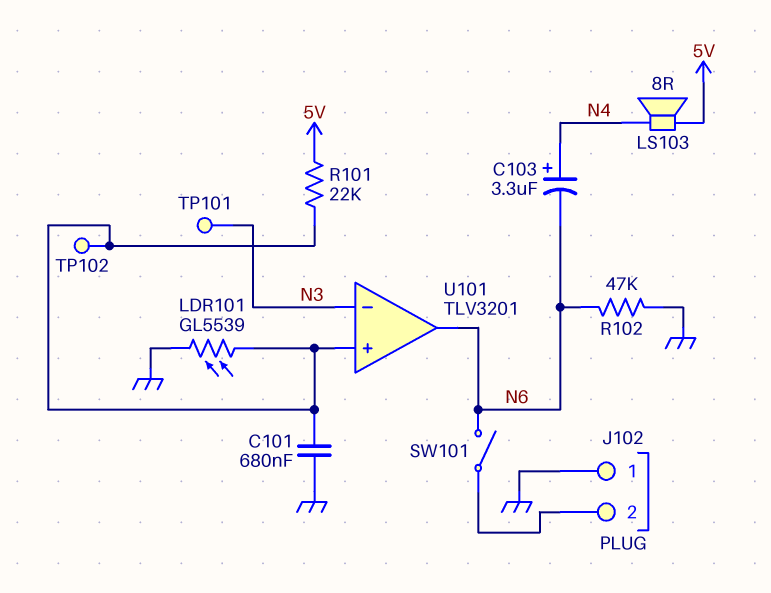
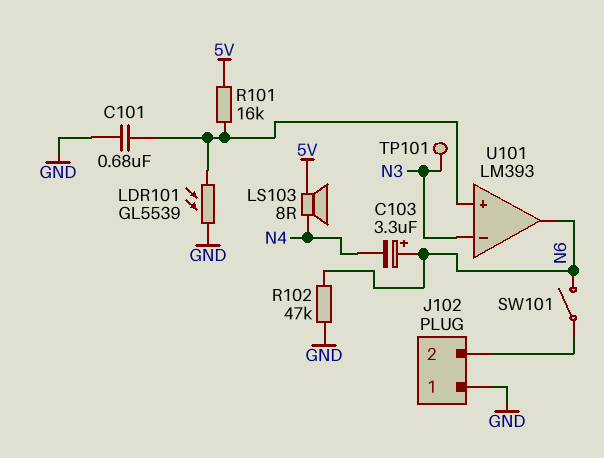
C103: 3.3uF (plus N4, minus N6) -> 3.3uF (plus N6, minus N4)
R101: 22k (5V, U101/in+) -> 16k (5V, U101/in+)
TP102: test point (U101/in+) -> none
U101: TLV3201 -> LM393

